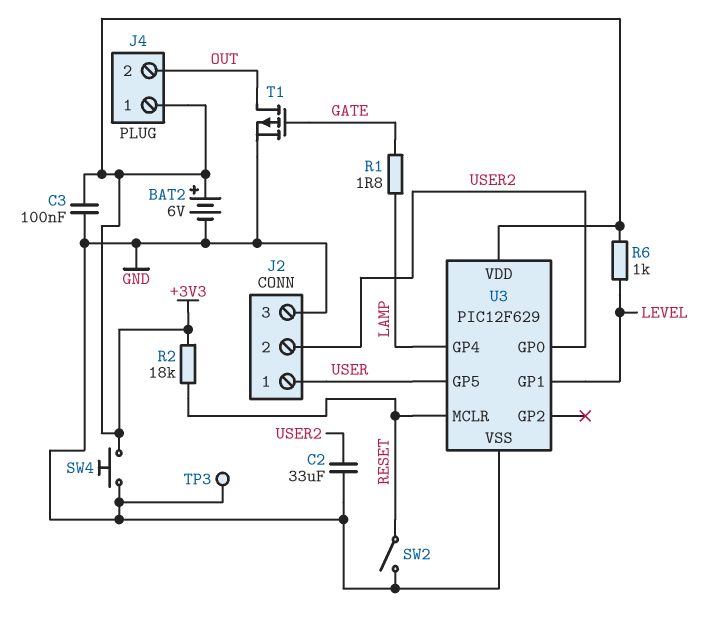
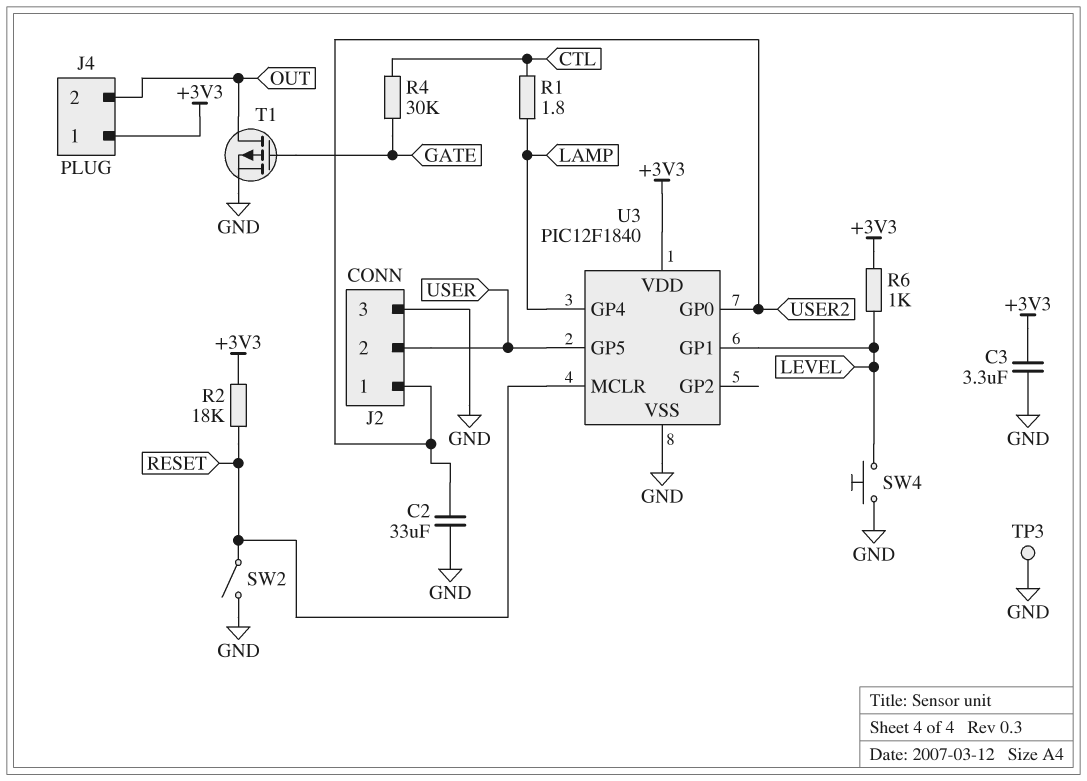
BAT2: 6V (plus +3V3, minus GND) -> none
C3: 100nF (+3V3, GND) -> 3.3uF (+3V3, GND)
J2 pin 1: USER -> USER2
J2 pin 2: USER2 -> USER
R1: 1.8 (GATE, LAMP) -> 1.8 (CTL, LAMP)
R4: none -> 30k (CTL, GATE)
SW4: button (+3V3, GND) -> button (GND, LEVEL)
U3: PIC12F629 -> PIC12F1840

